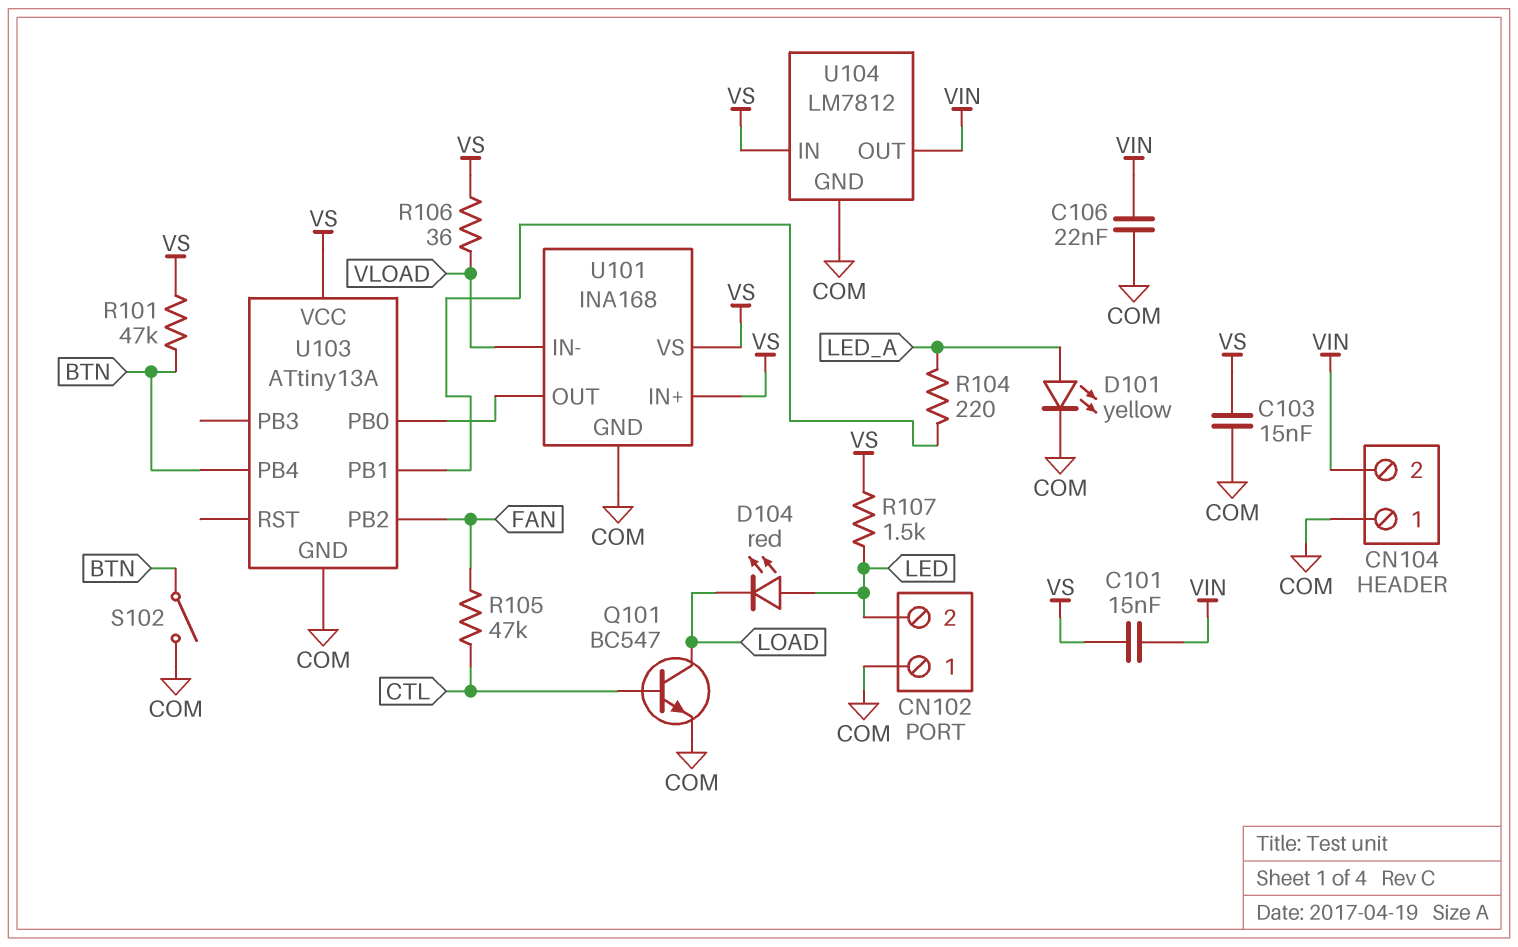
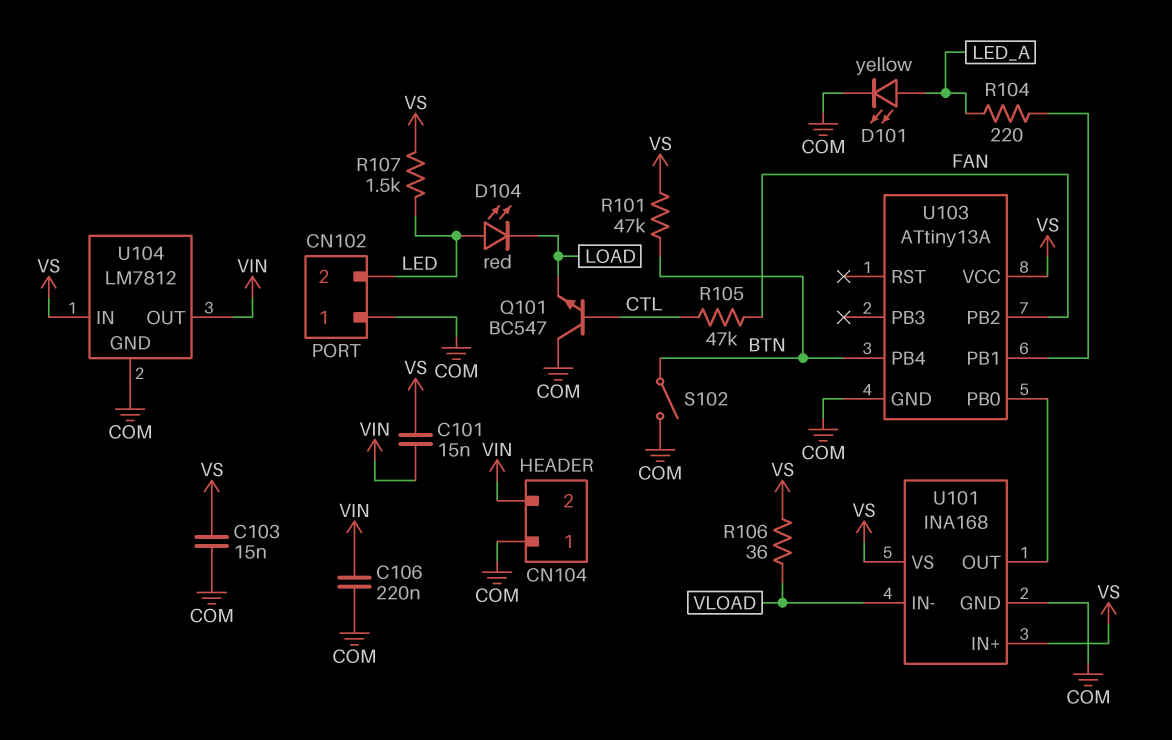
C106: 22nF (COM, VIN) -> 220nF (COM, VIN)
Q101: NPN BC547 (B CTL, C LOAD, E COM) -> NPN BC547 (B CTL, C COM, E LOAD)

